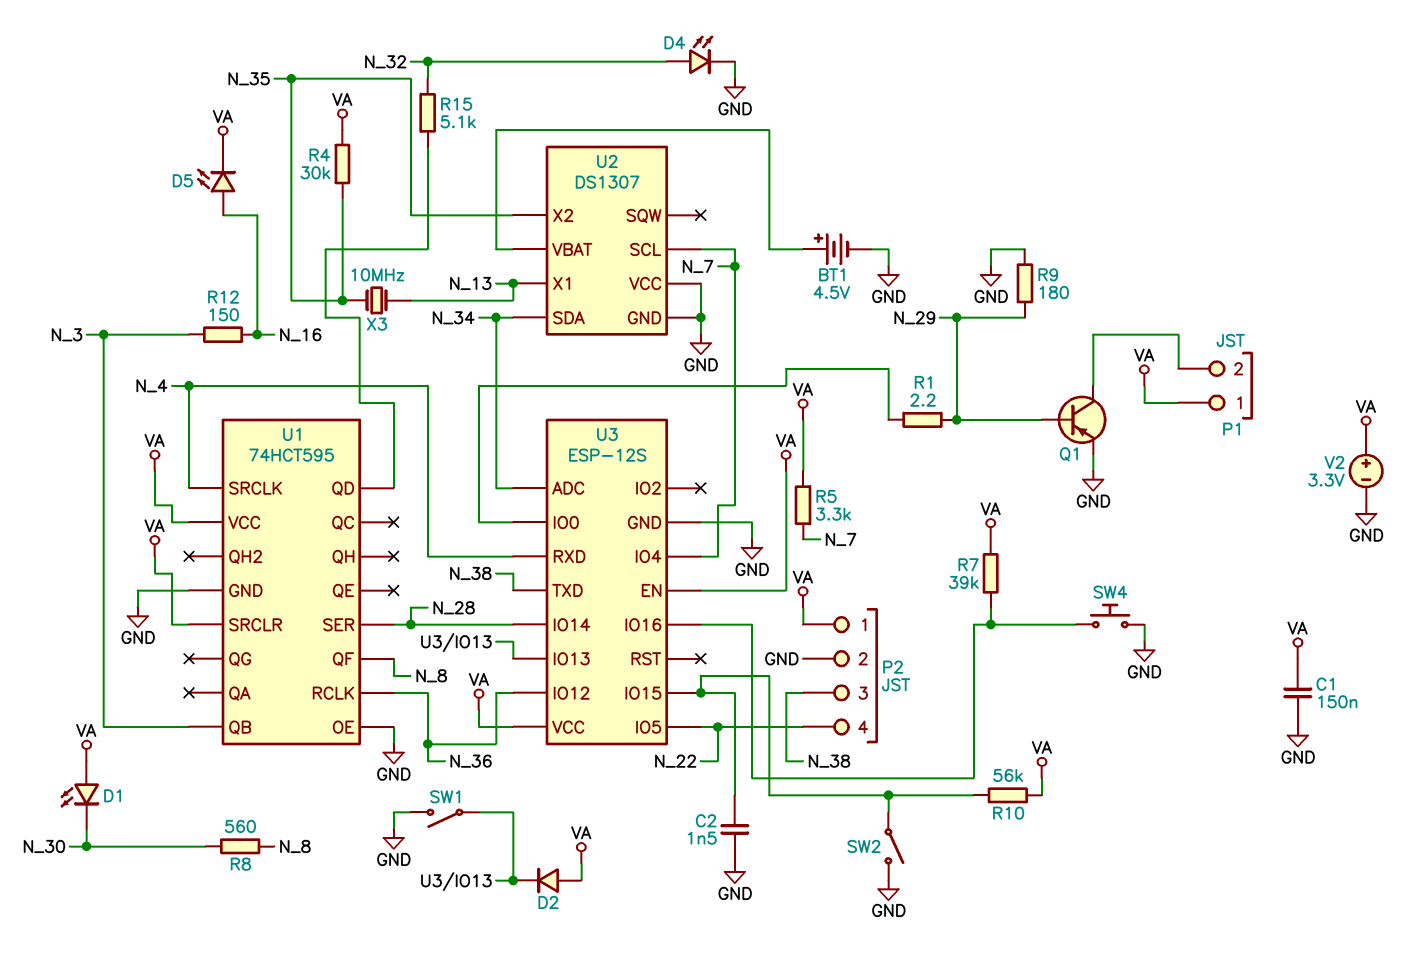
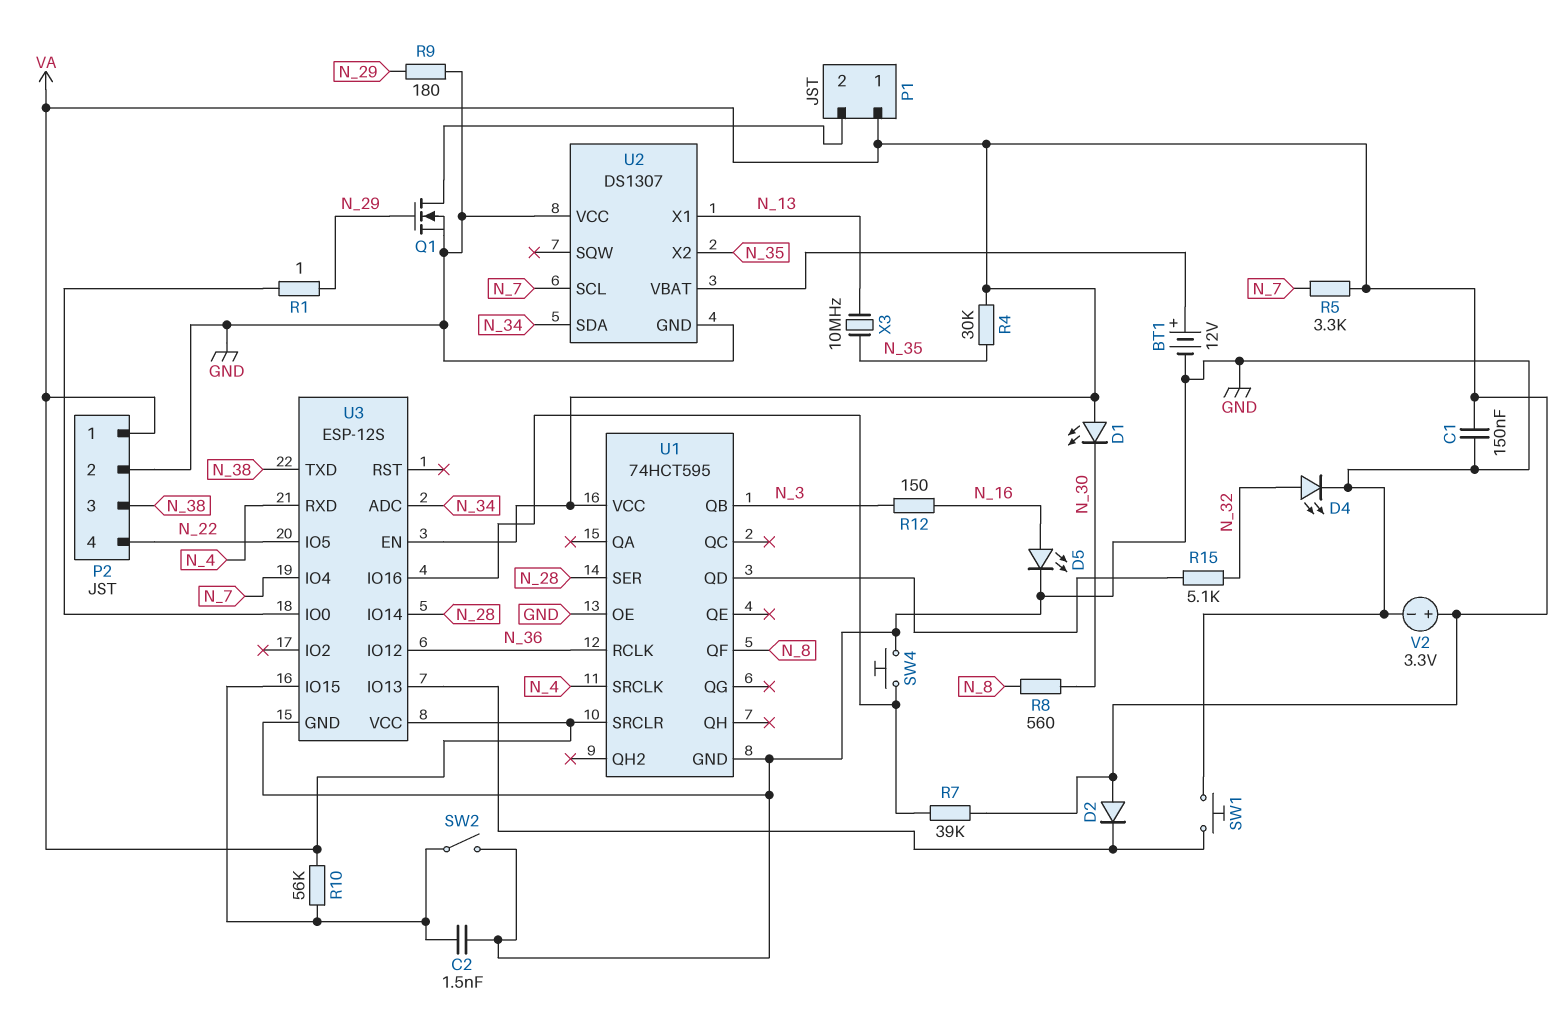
BT1: 4.5V (plus U2/VBAT, minus GND) -> 12V (plus U2/VBAT, minus GND)
D5: LED (A N_16, K VA) -> LED (A N_16, K GND)
Q1: PNP (B N_29, C P1/2, E GND) -> NMOS (G N_29, D P1/2, S GND)
R1: 2.2 (N_29, U3/IO0) -> 1 (N_29, U3/IO0)
SW1: switch (GND, U3/IO13) -> button (GND, U3/IO13)

